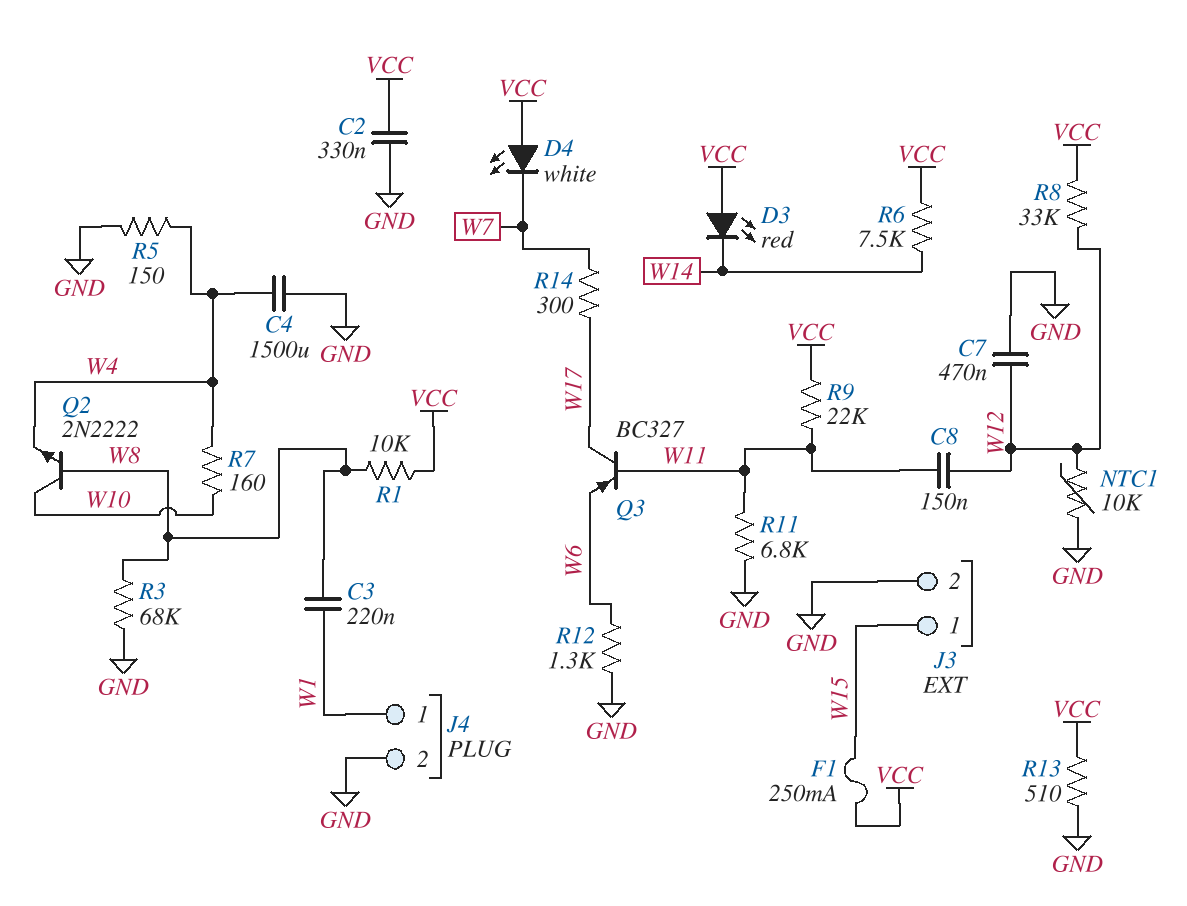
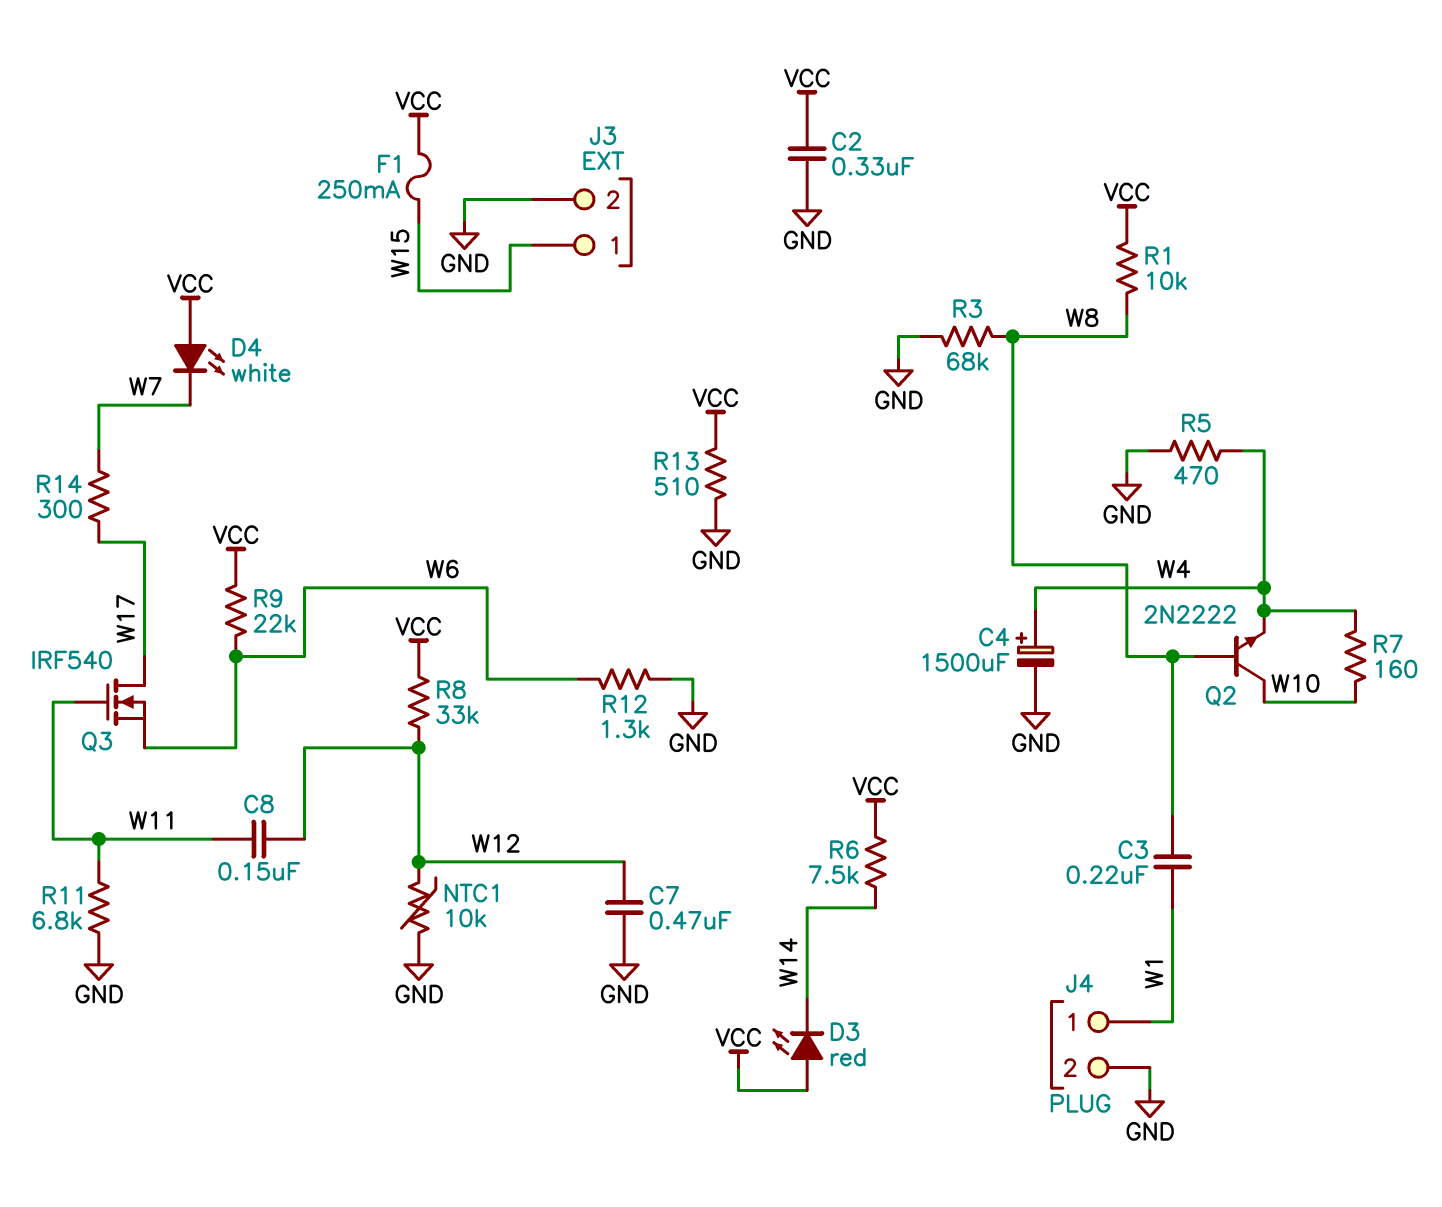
C4: 1500uF (GND, W4) -> 1500uF (plus W4, minus GND)
Q3: PNP BC327 (B W11, C W17, E W6) -> NMOS IRF540 (G W11, D W17, S W6)
R5: 150 (GND, W4) -> 470 (GND, W4)
R9: 22k (VCC, W11) -> 22k (VCC, W6)

